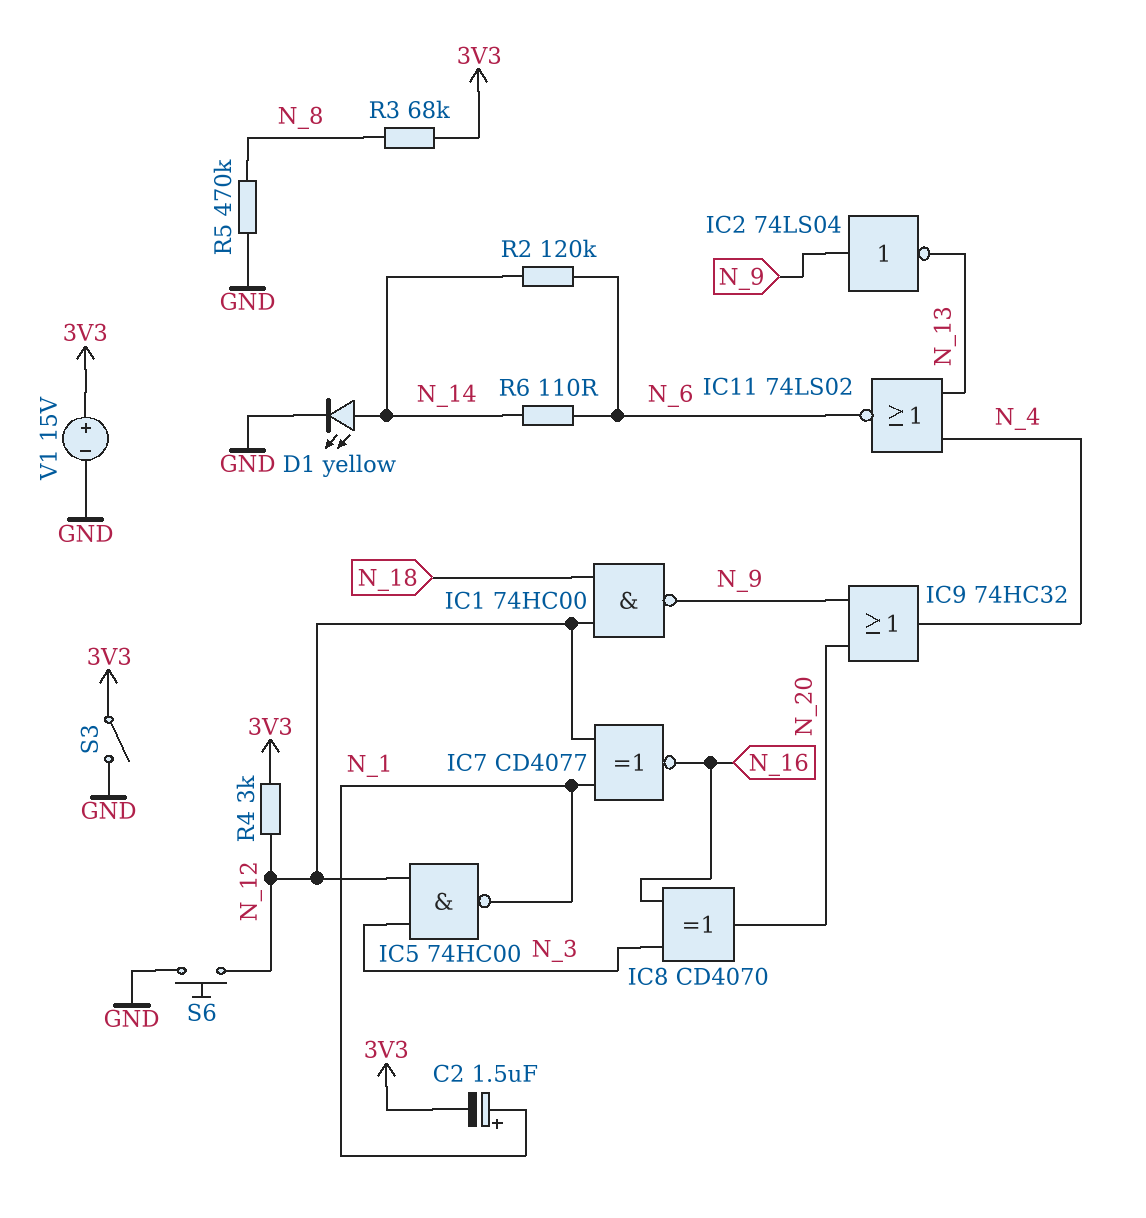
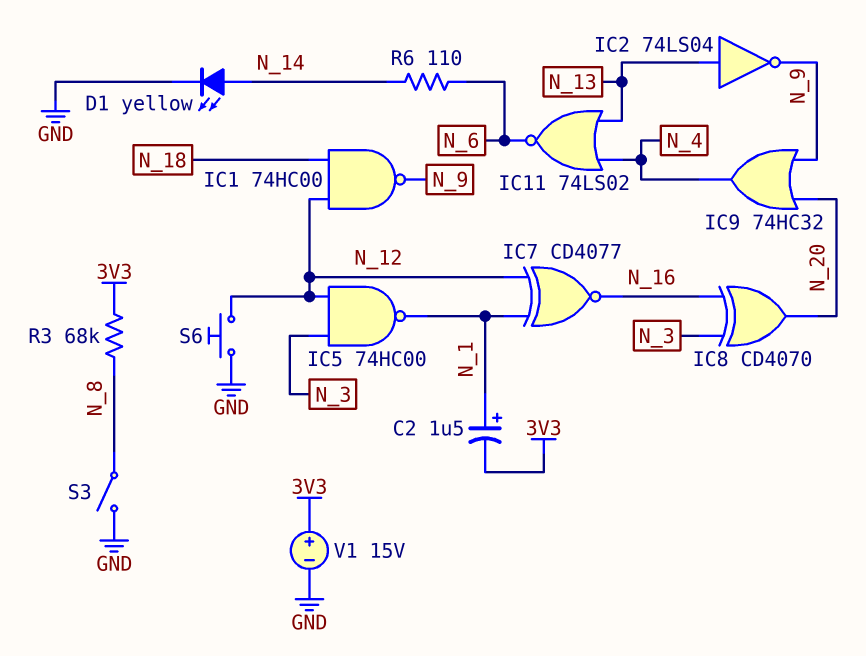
IC2: NOT 74LS04 (in N_9, out N_13) -> NOT 74LS04 (in N_13, out N_9)
R2: 120k (N_6, N_14) -> none
R4: 3k (3V3, N_12) -> none
R5: 470k (GND, N_8) -> none
S3: switch (3V3, GND) -> switch (GND, N_8)

